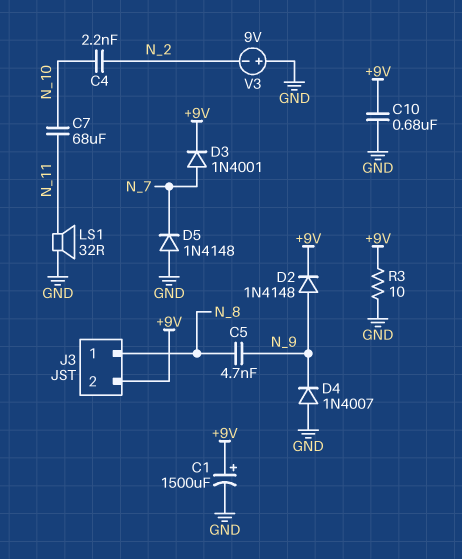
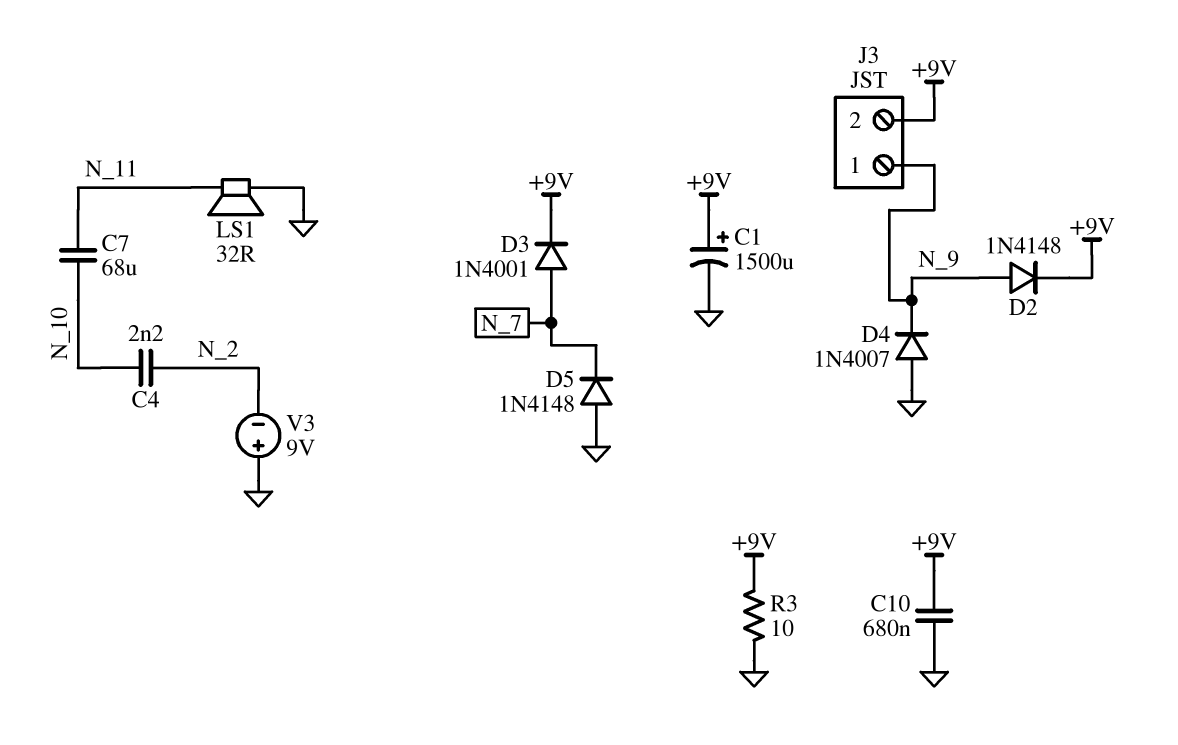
C5: 4.7nF (N_8, N_9) -> none
J3 pin 1: N_8 -> N_9

